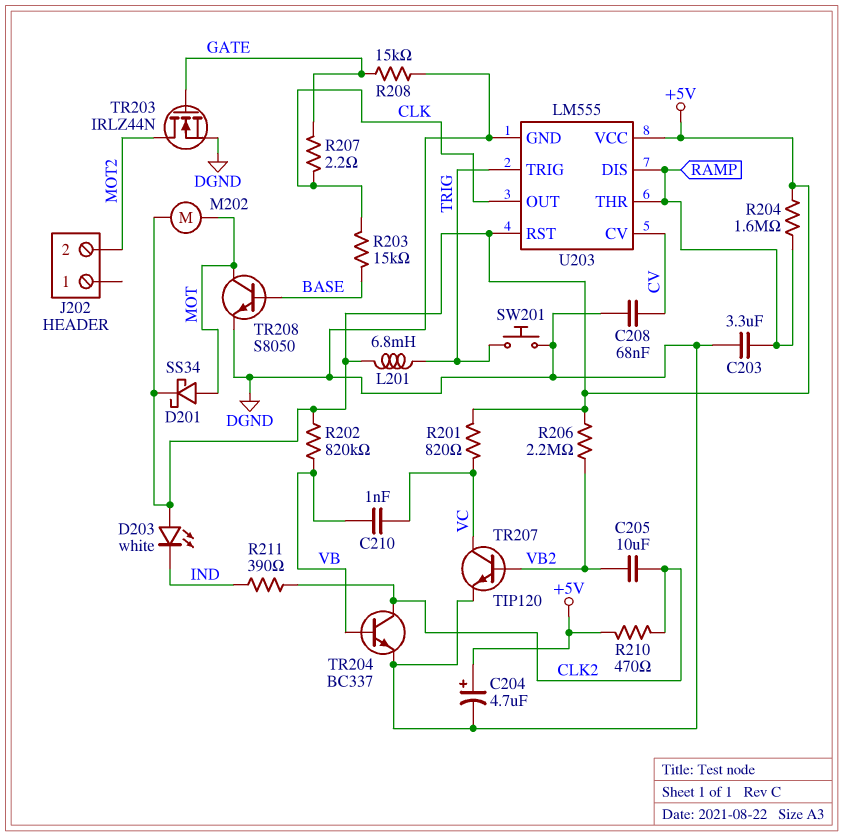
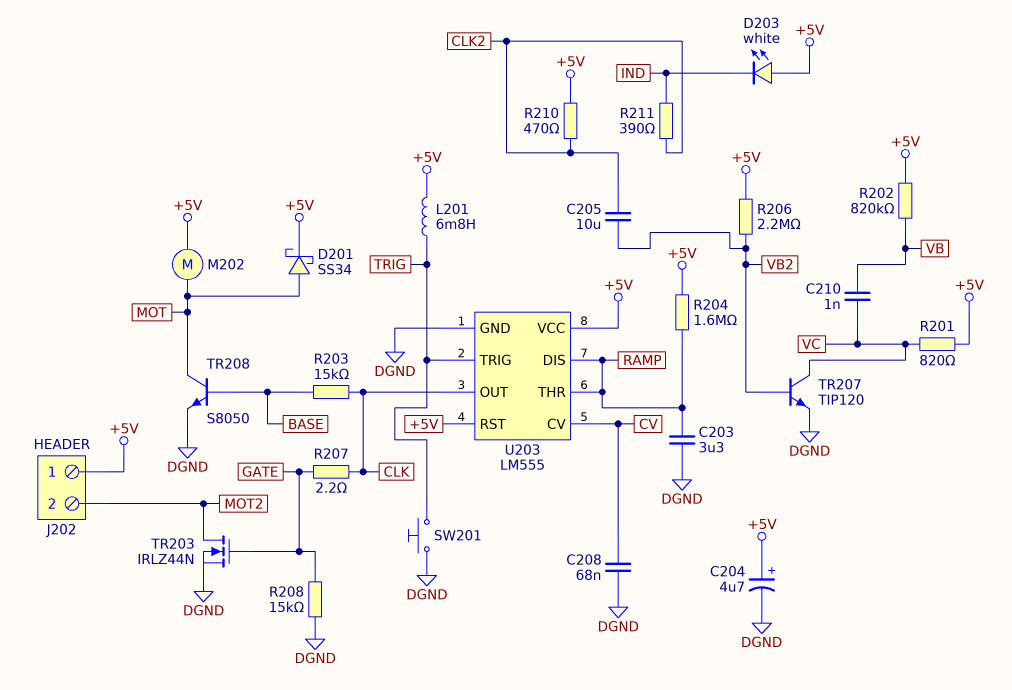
J202 pin 1: none -> +5V
TR204: NPN BC337 (B VB, C CLK2, E DGND) -> none

